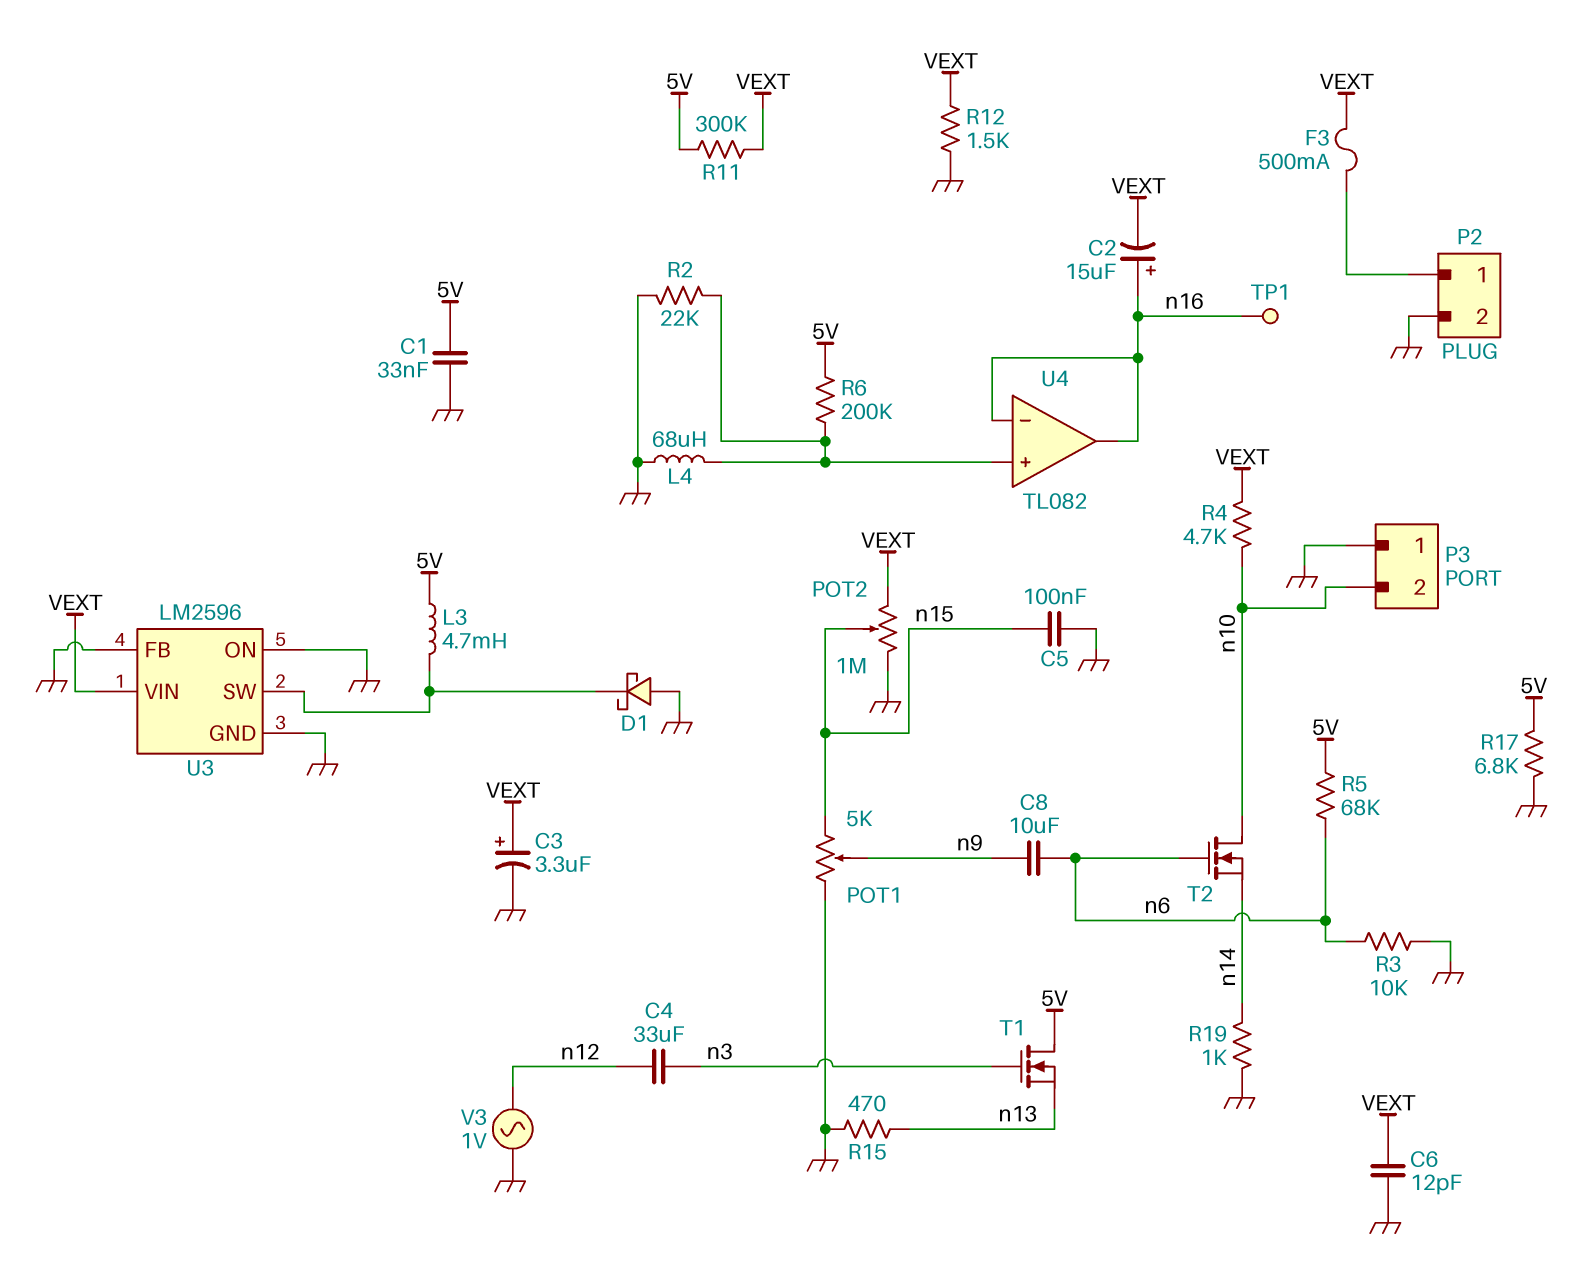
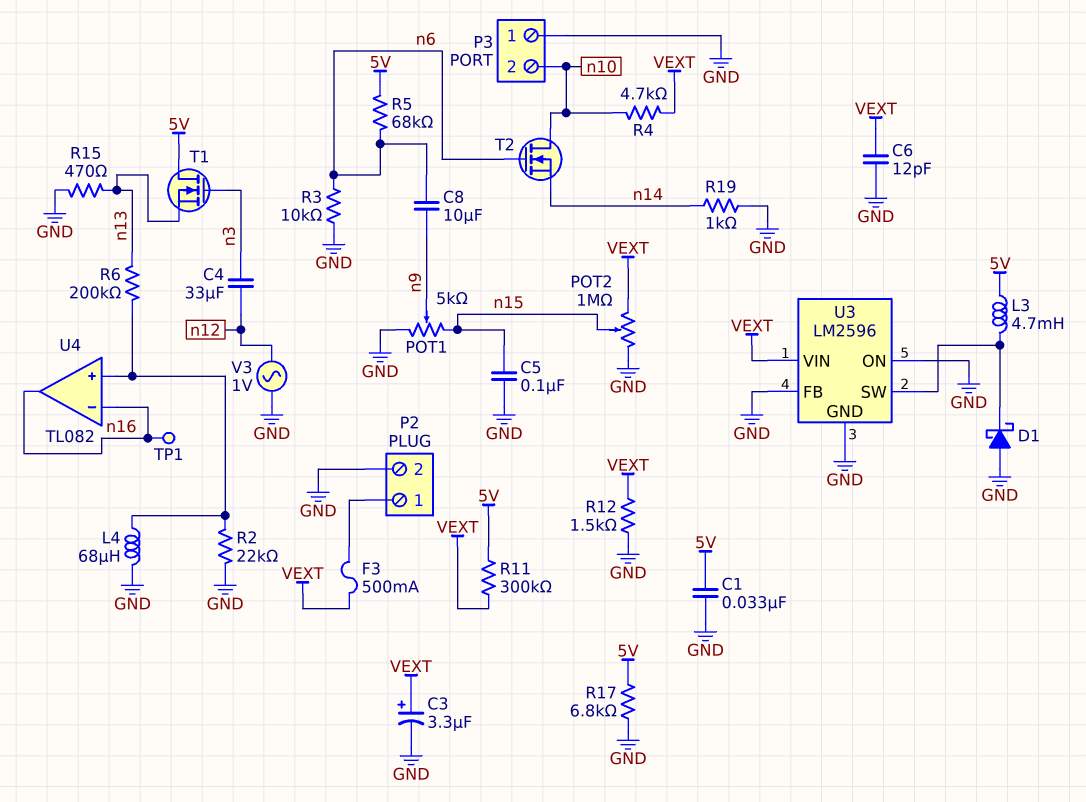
C2: 15uF (plus n16, minus VEXT) -> none
R6: 200k (5V, U4/in+) -> 200k (U4/in+, n13)

